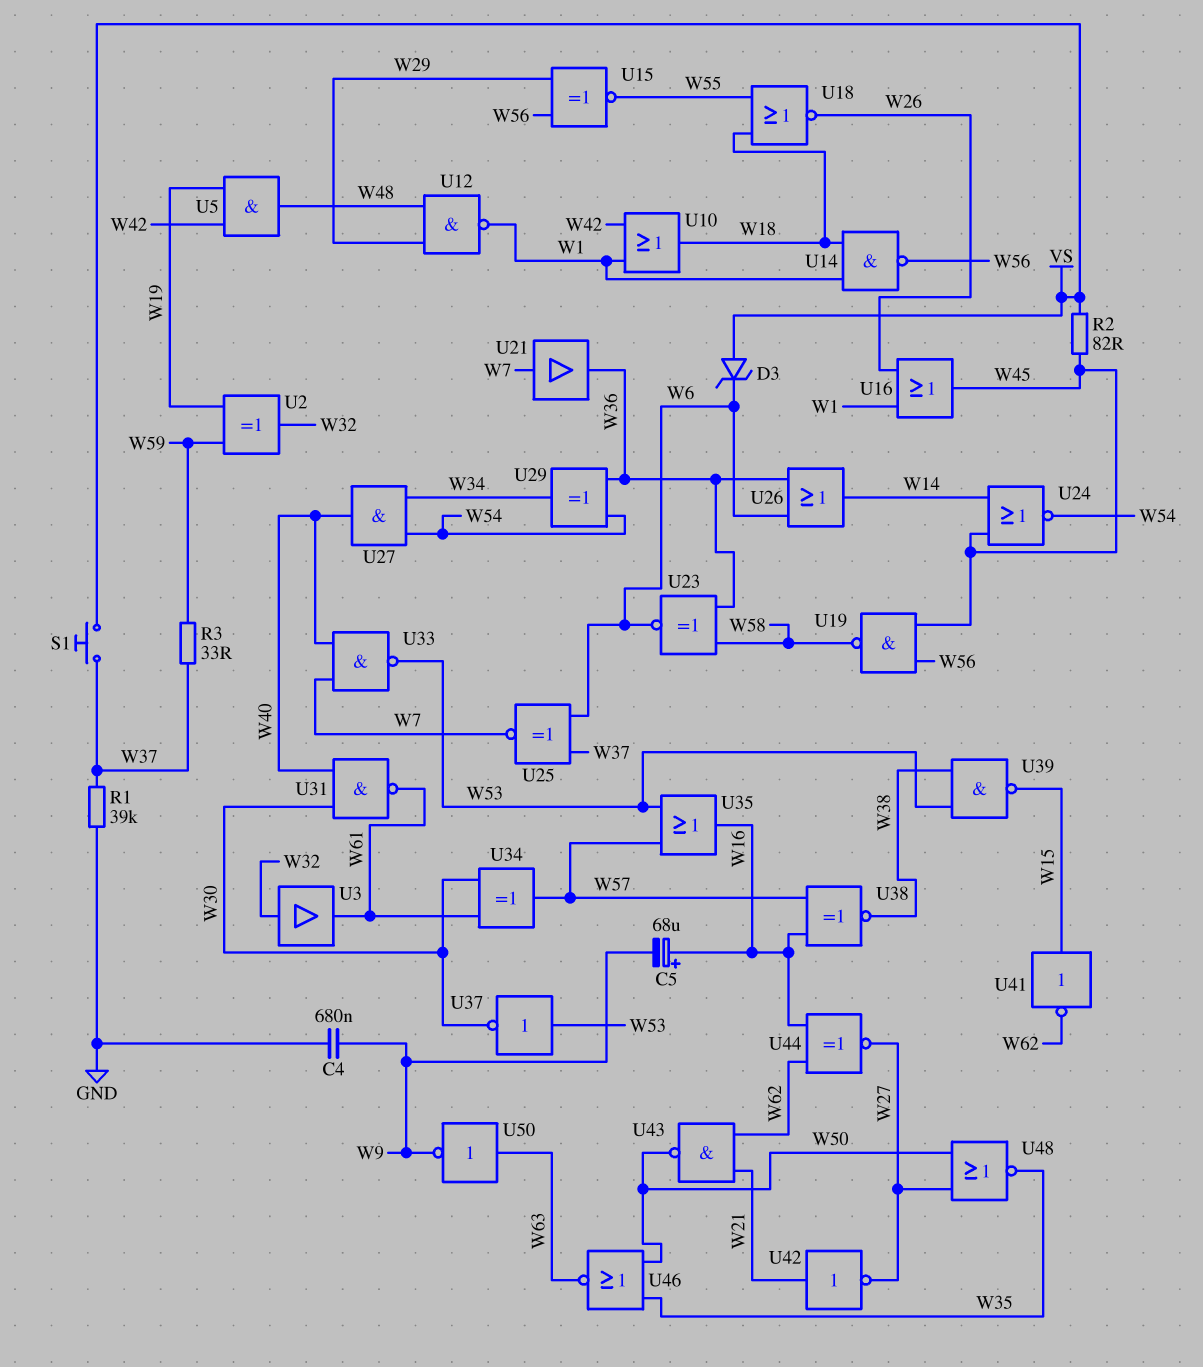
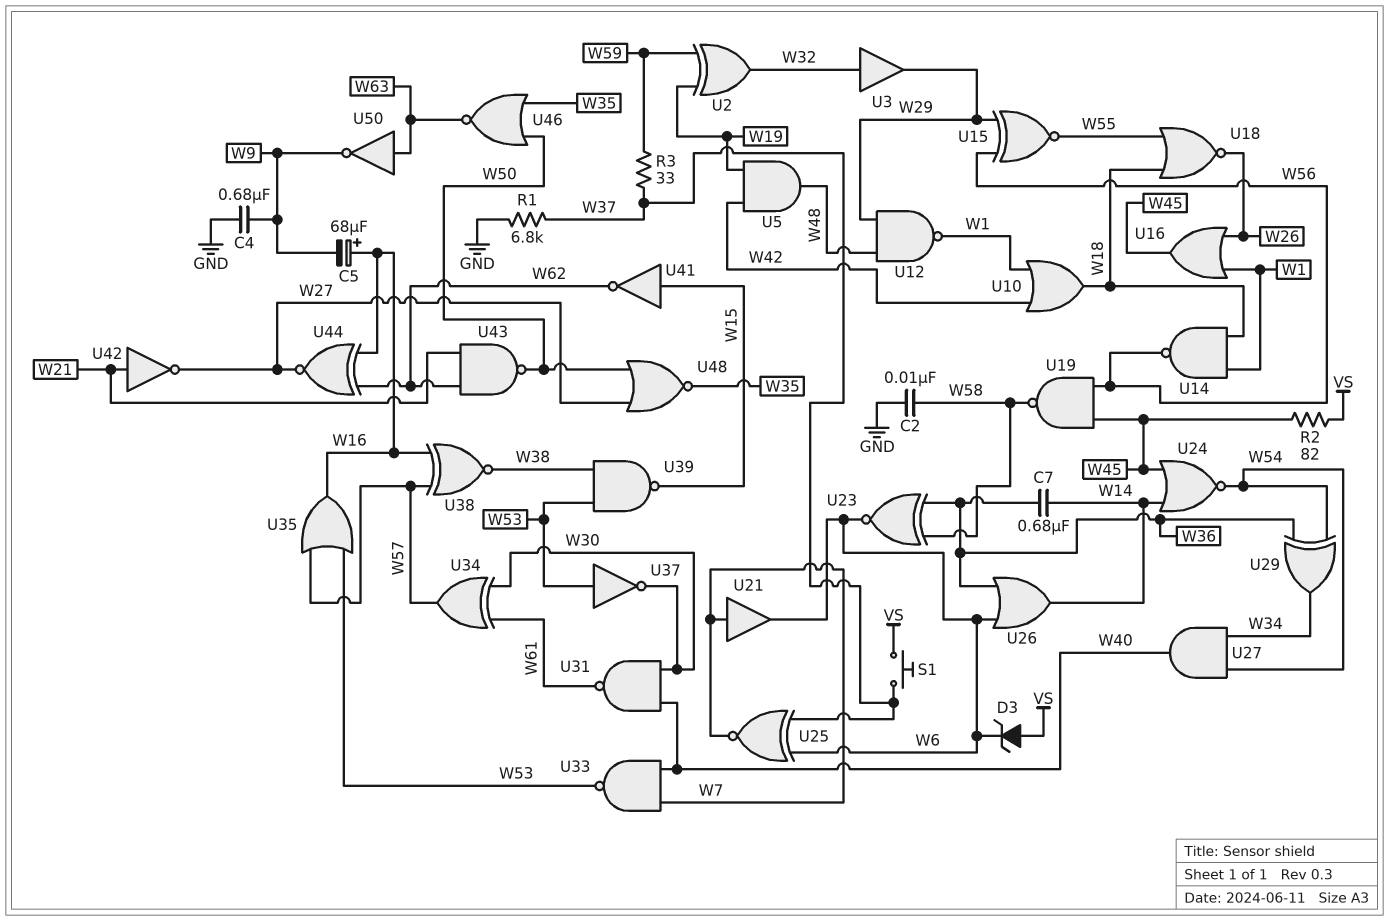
C2: none -> 10nF (GND, W58)
C7: none -> 680nF (W14, W36)
R1: 39k (GND, W37) -> 6.8k (GND, W37)
U3: buffer (in W32, out W61) -> buffer (in W32, out W29)
U21: buffer (in W7, out W36) -> buffer (in W7, out W6)

